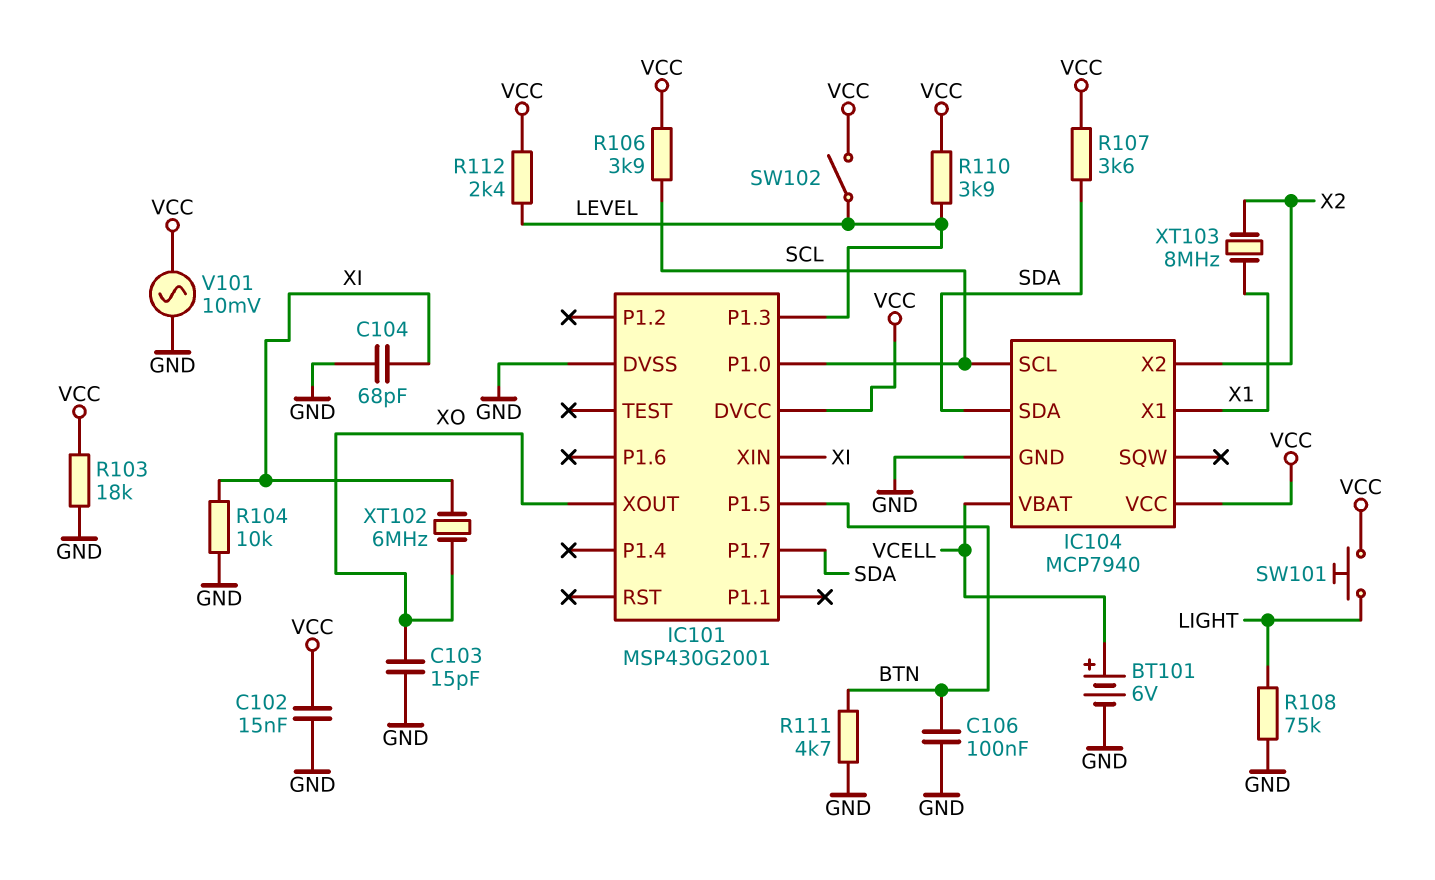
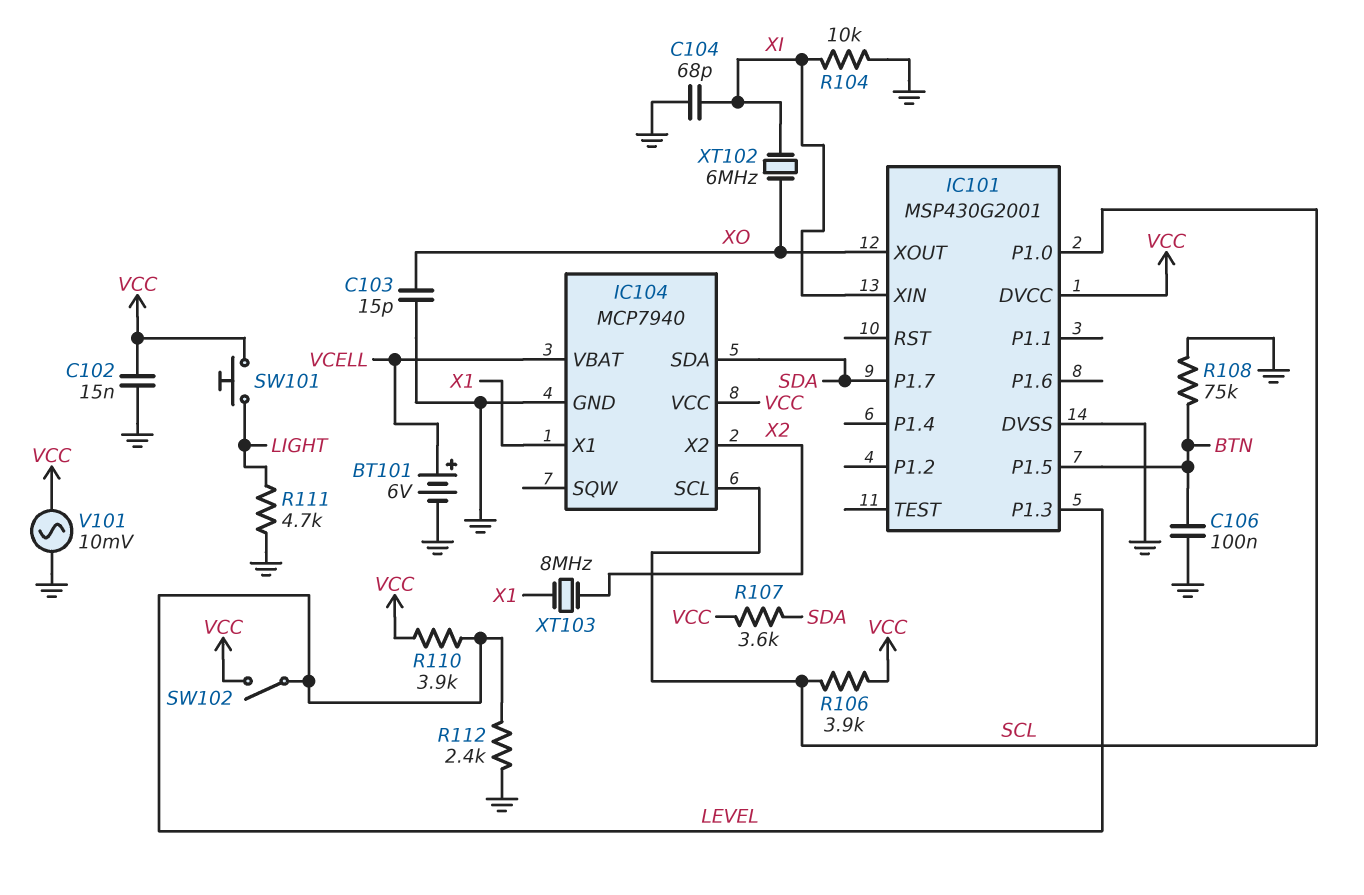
R103: 18k (GND, VCC) -> none
R108: 75k (GND, LIGHT) -> 75k (BTN, GND)
R111: 4.7k (BTN, GND) -> 4.7k (GND, LIGHT)
R112: 2.4k (LEVEL, VCC) -> 2.4k (GND, LEVEL)

